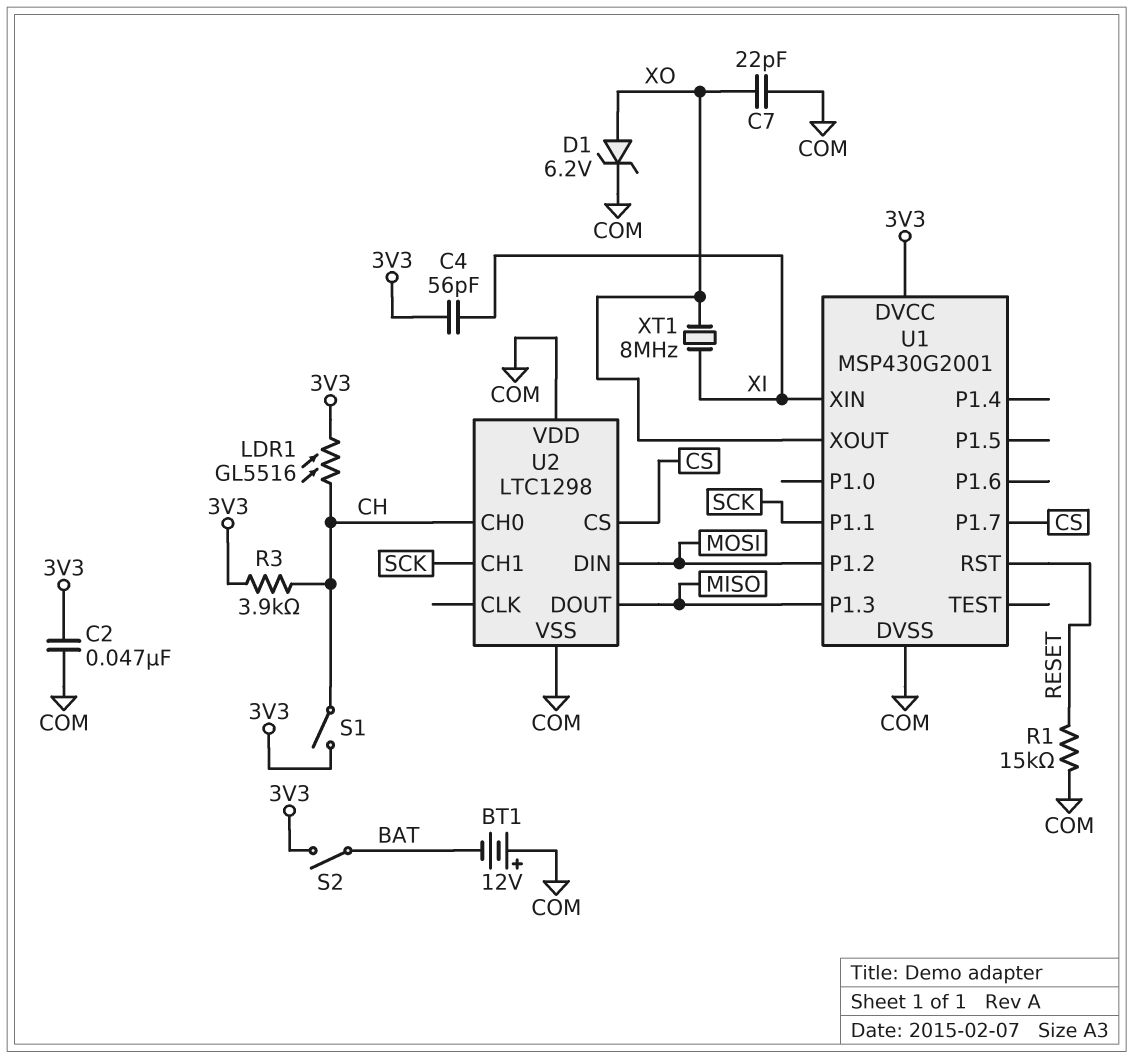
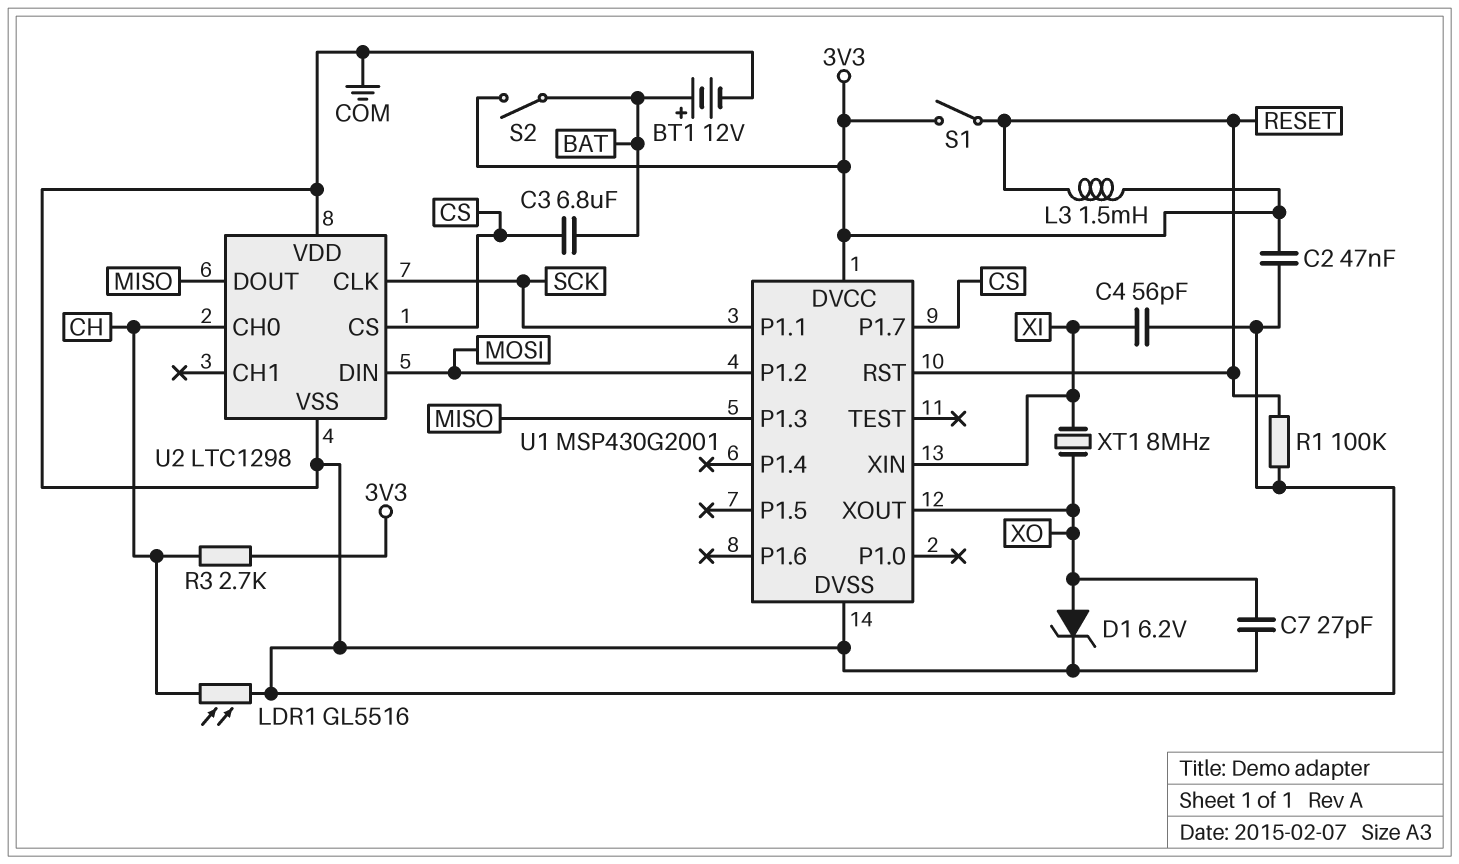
BT1: 12V (plus COM, minus BAT) -> 12V (plus BAT, minus COM)
C3: none -> 6.8uF (BAT, CS)
C4: 56pF (3V3, XI) -> 56pF (COM, XI)
C7: 22pF (COM, XO) -> 27pF (COM, XO)
L3: none -> 1.5mH (3V3, RESET)
LDR1: GL5516 (3V3, CH) -> GL5516 (CH, COM)
R1: 15k (COM, RESET) -> 100k (COM, RESET)
R3: 3.9k (3V3, CH) -> 2.7k (3V3, CH)
S1: switch (3V3, CH) -> switch (3V3, RESET)
U2 pin CH1: SCK -> none
U2 pin CLK: none -> SCK

